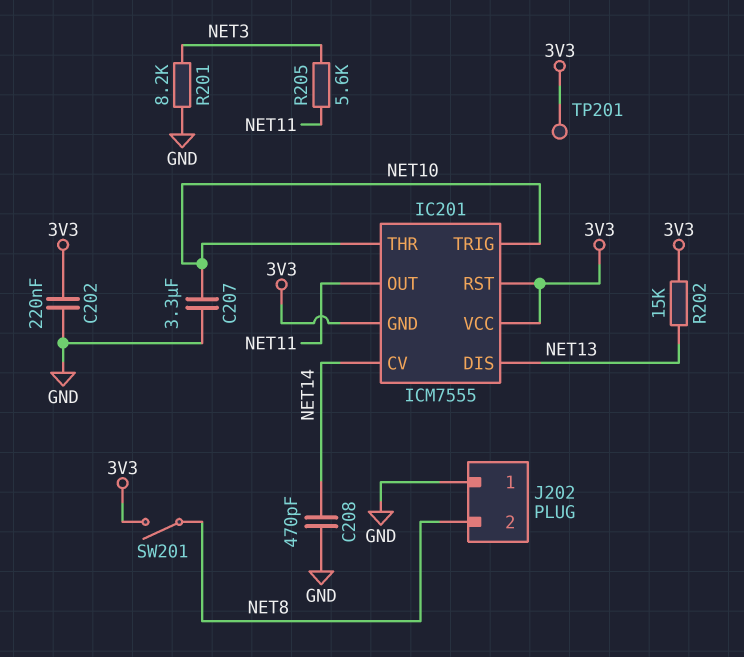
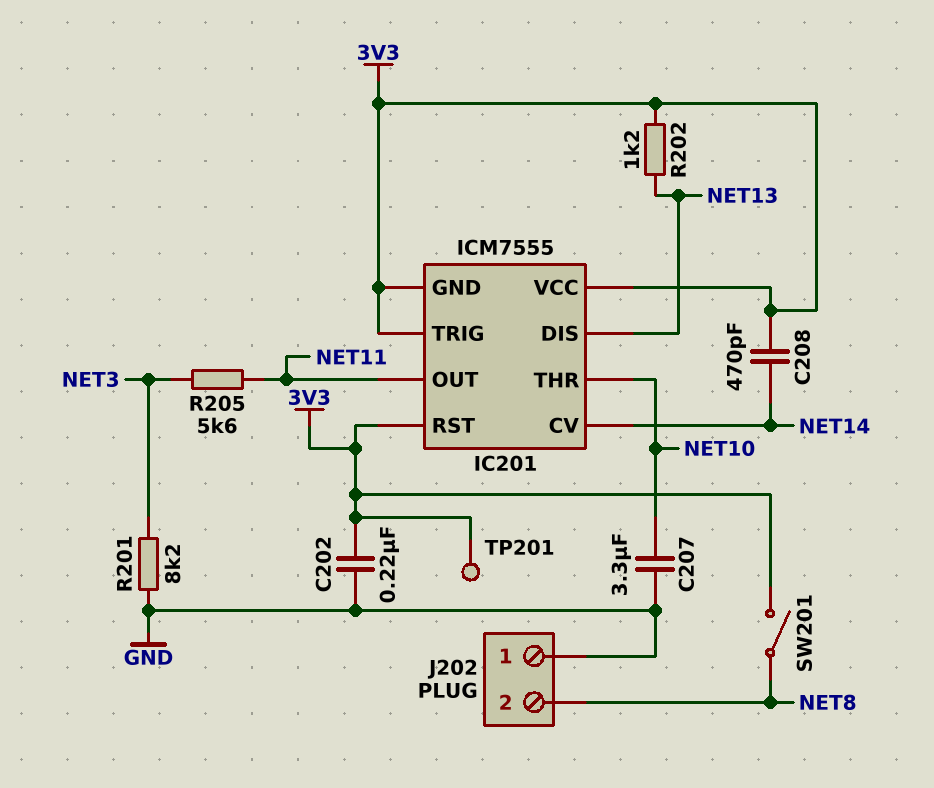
C208: 470pF (GND, NET14) -> 470pF (3V3, NET14)
IC201 pin TRIG: NET10 -> 3V3
R202: 15k (3V3, NET13) -> 1.2k (3V3, NET13)

